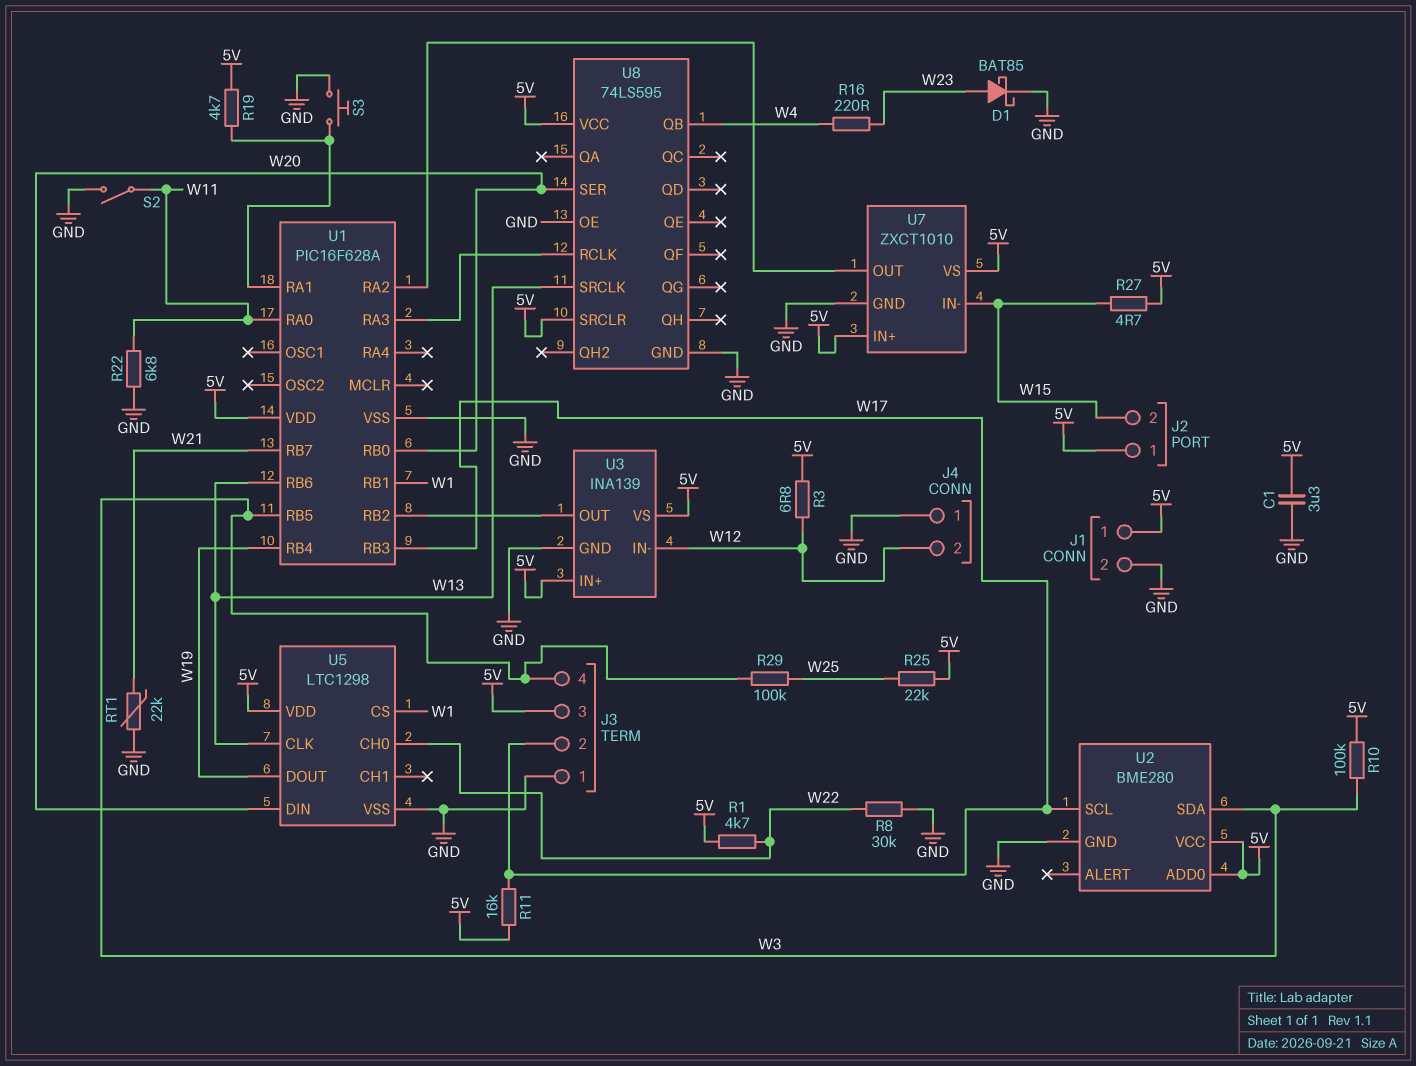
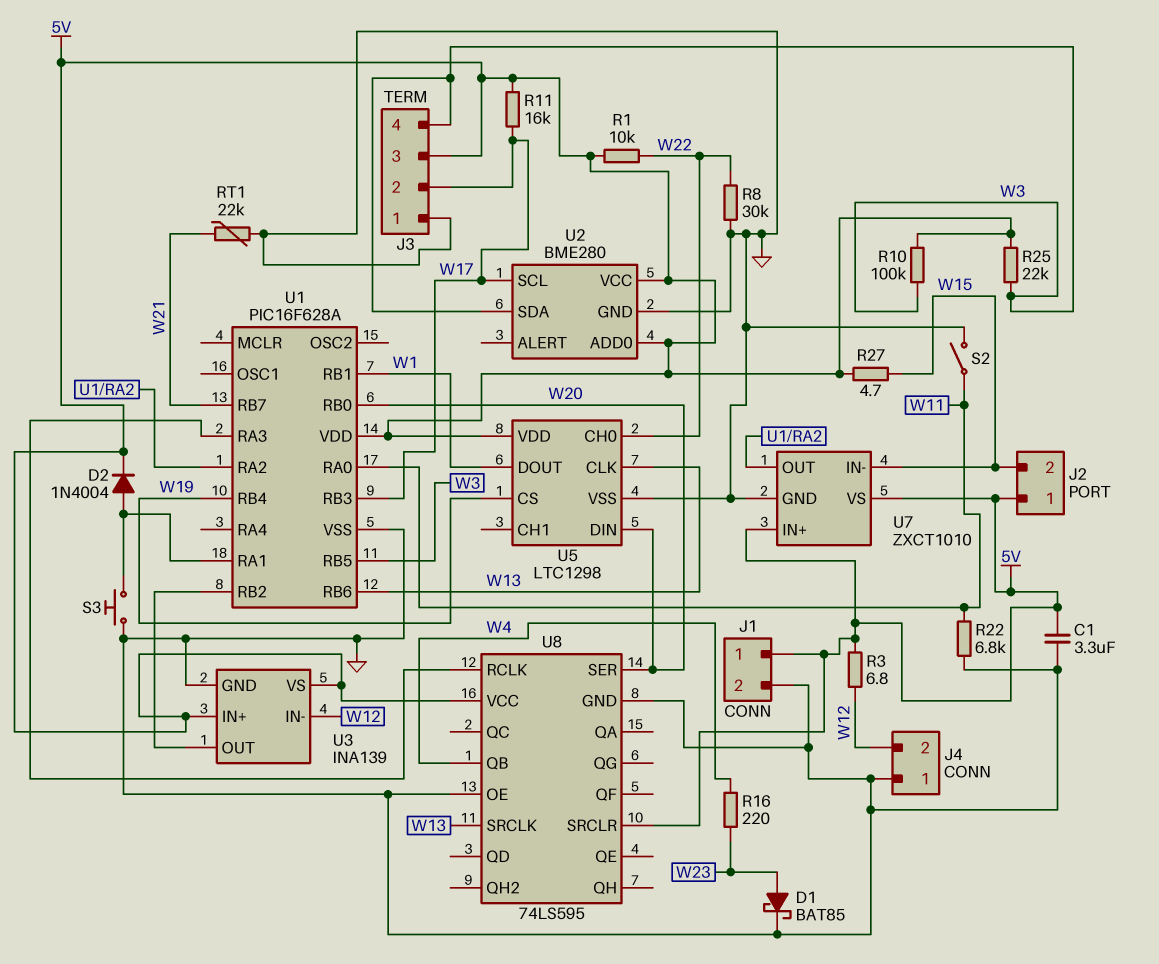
D2: none -> diode 1N4004 (A U1/RA1, K 5V)
R1: 4.7k (5V, W22) -> 10k (5V, W22)
R19: 4.7k (5V, U1/RA1) -> none
R25: 22k (5V, W25) -> 22k (5V, W3)
R29: 100k (W3, W25) -> none
U5 pin CS: W1 -> W19
U5 pin DOUT: W19 -> W1

